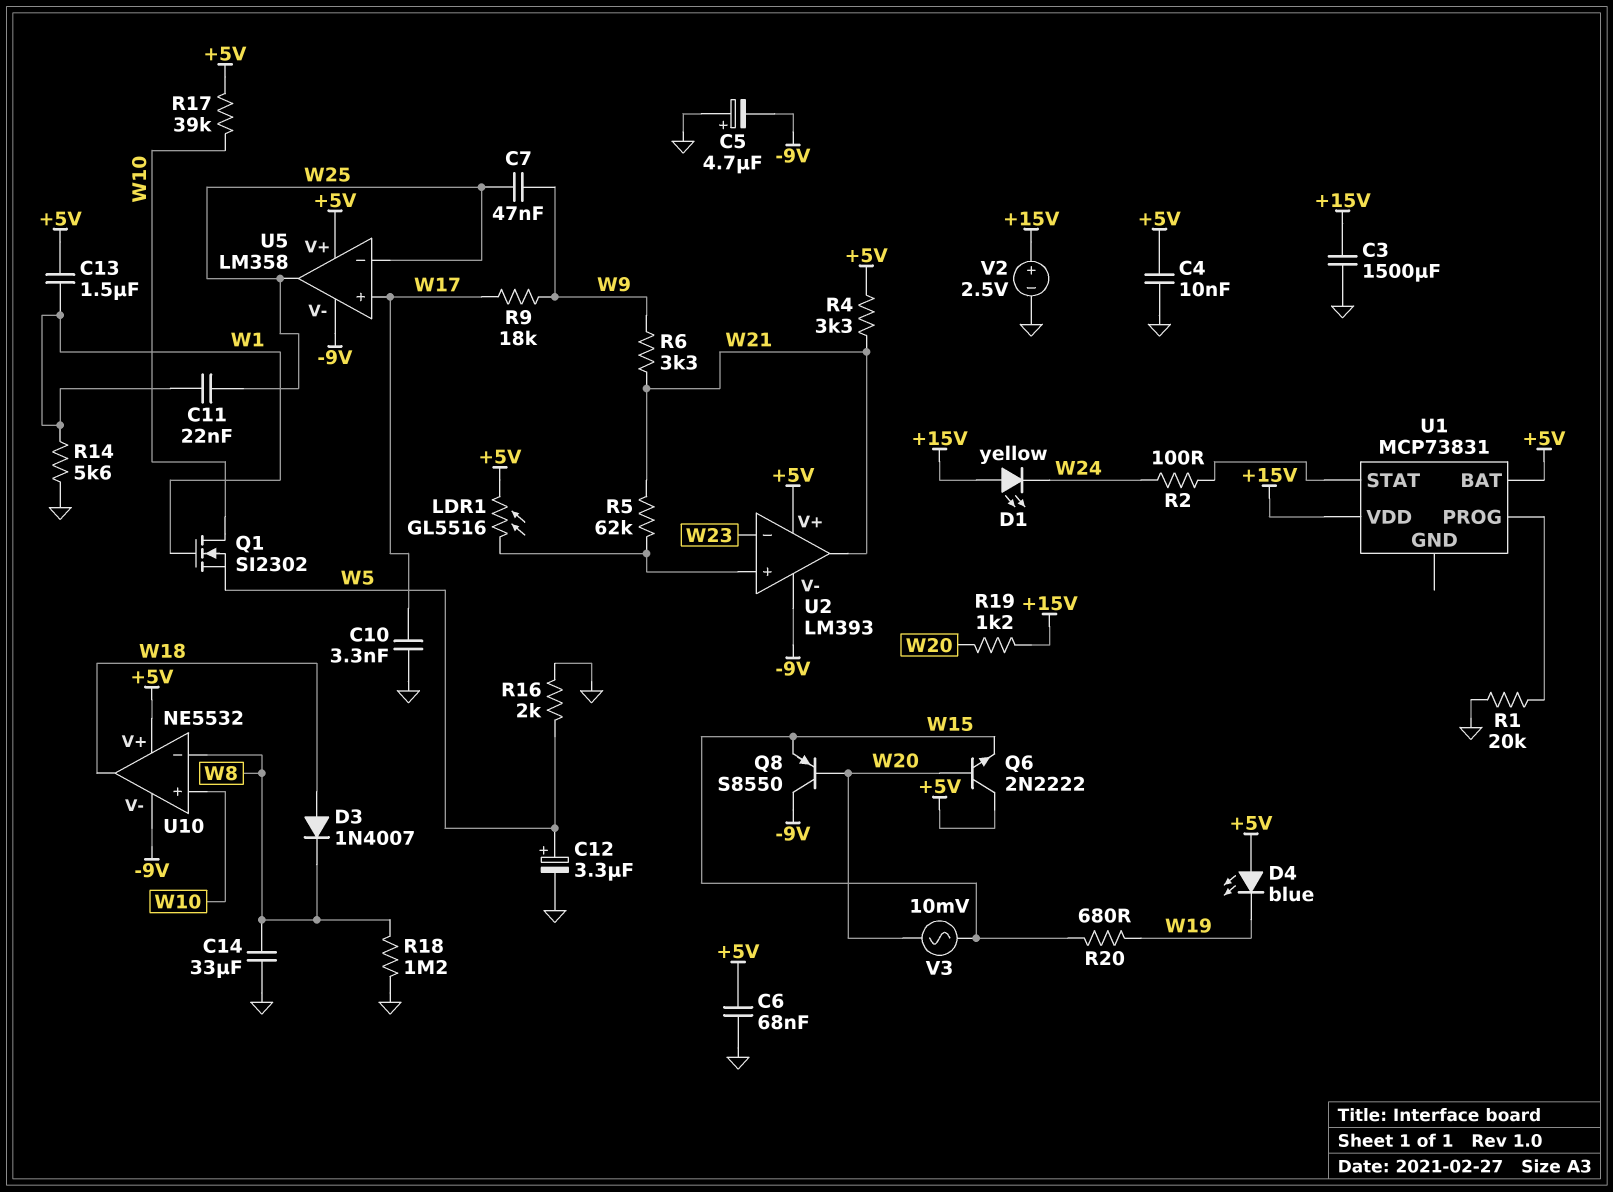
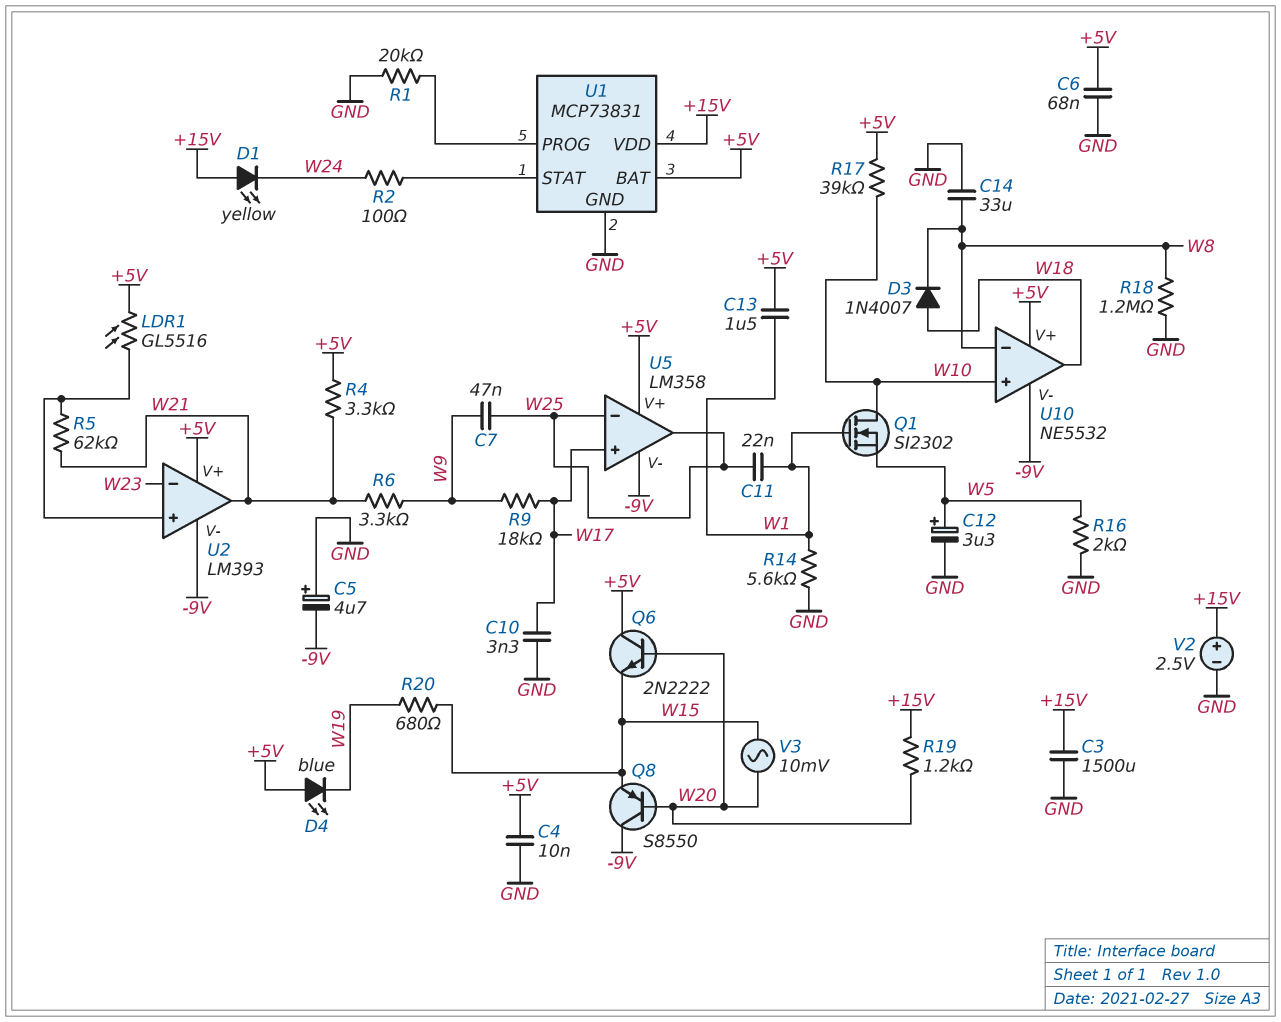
U1 pin GND: none -> GND

